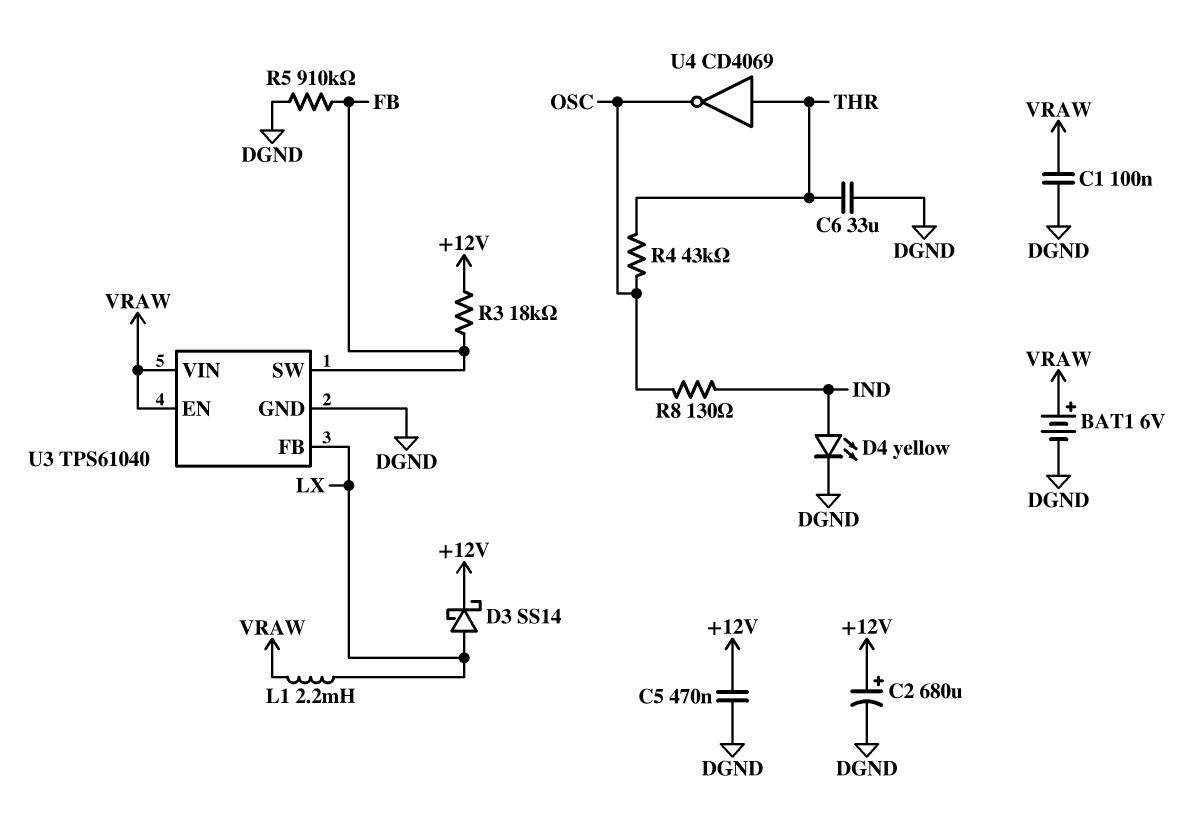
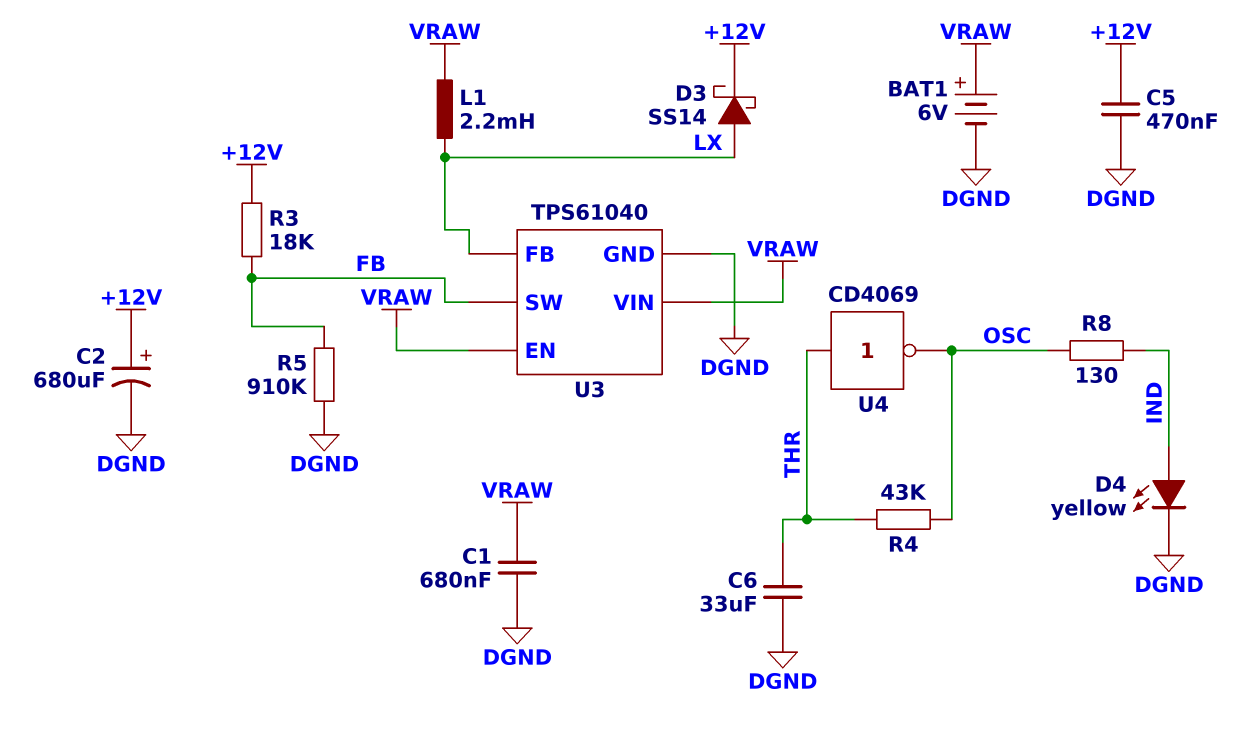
C1: 100nF (DGND, VRAW) -> 680nF (DGND, VRAW)

